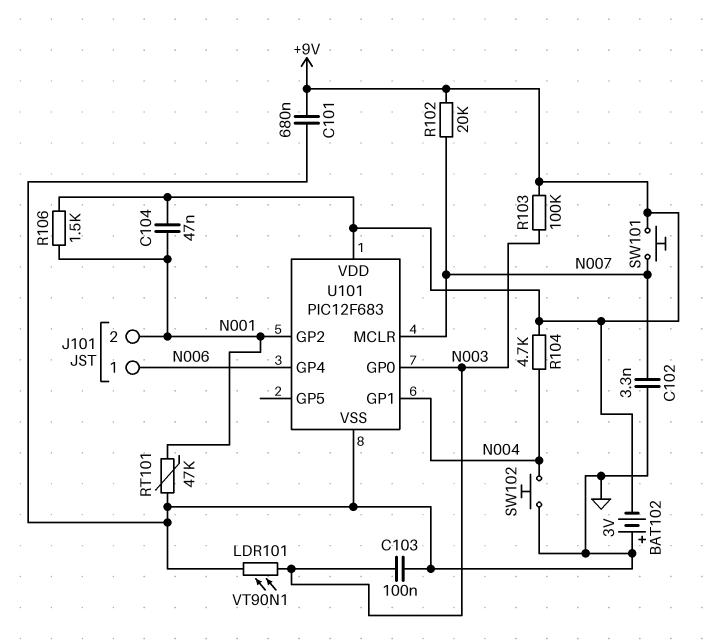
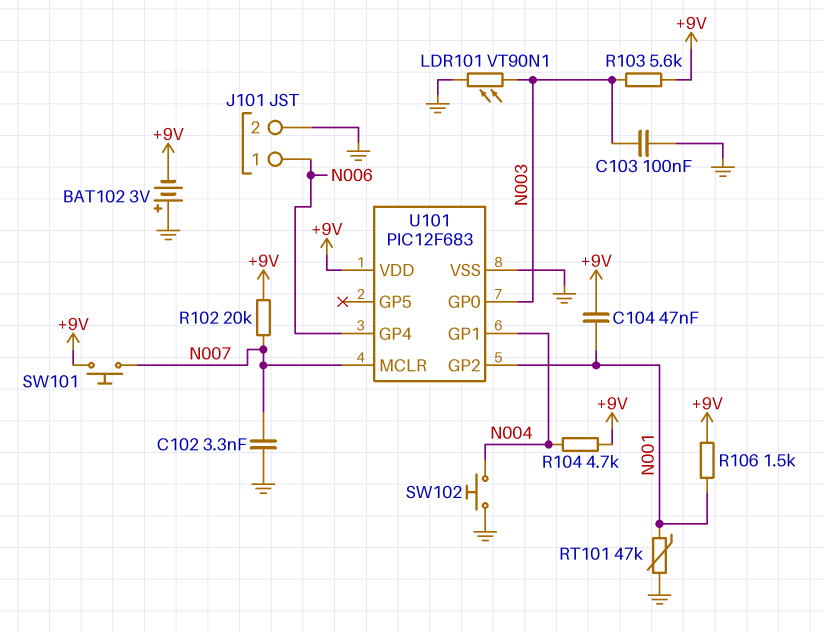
C101: 680nF (+9V, GND) -> none
J101 pin 2: N001 -> GND
R103: 100k (+9V, N003) -> 5.6k (+9V, N003)

